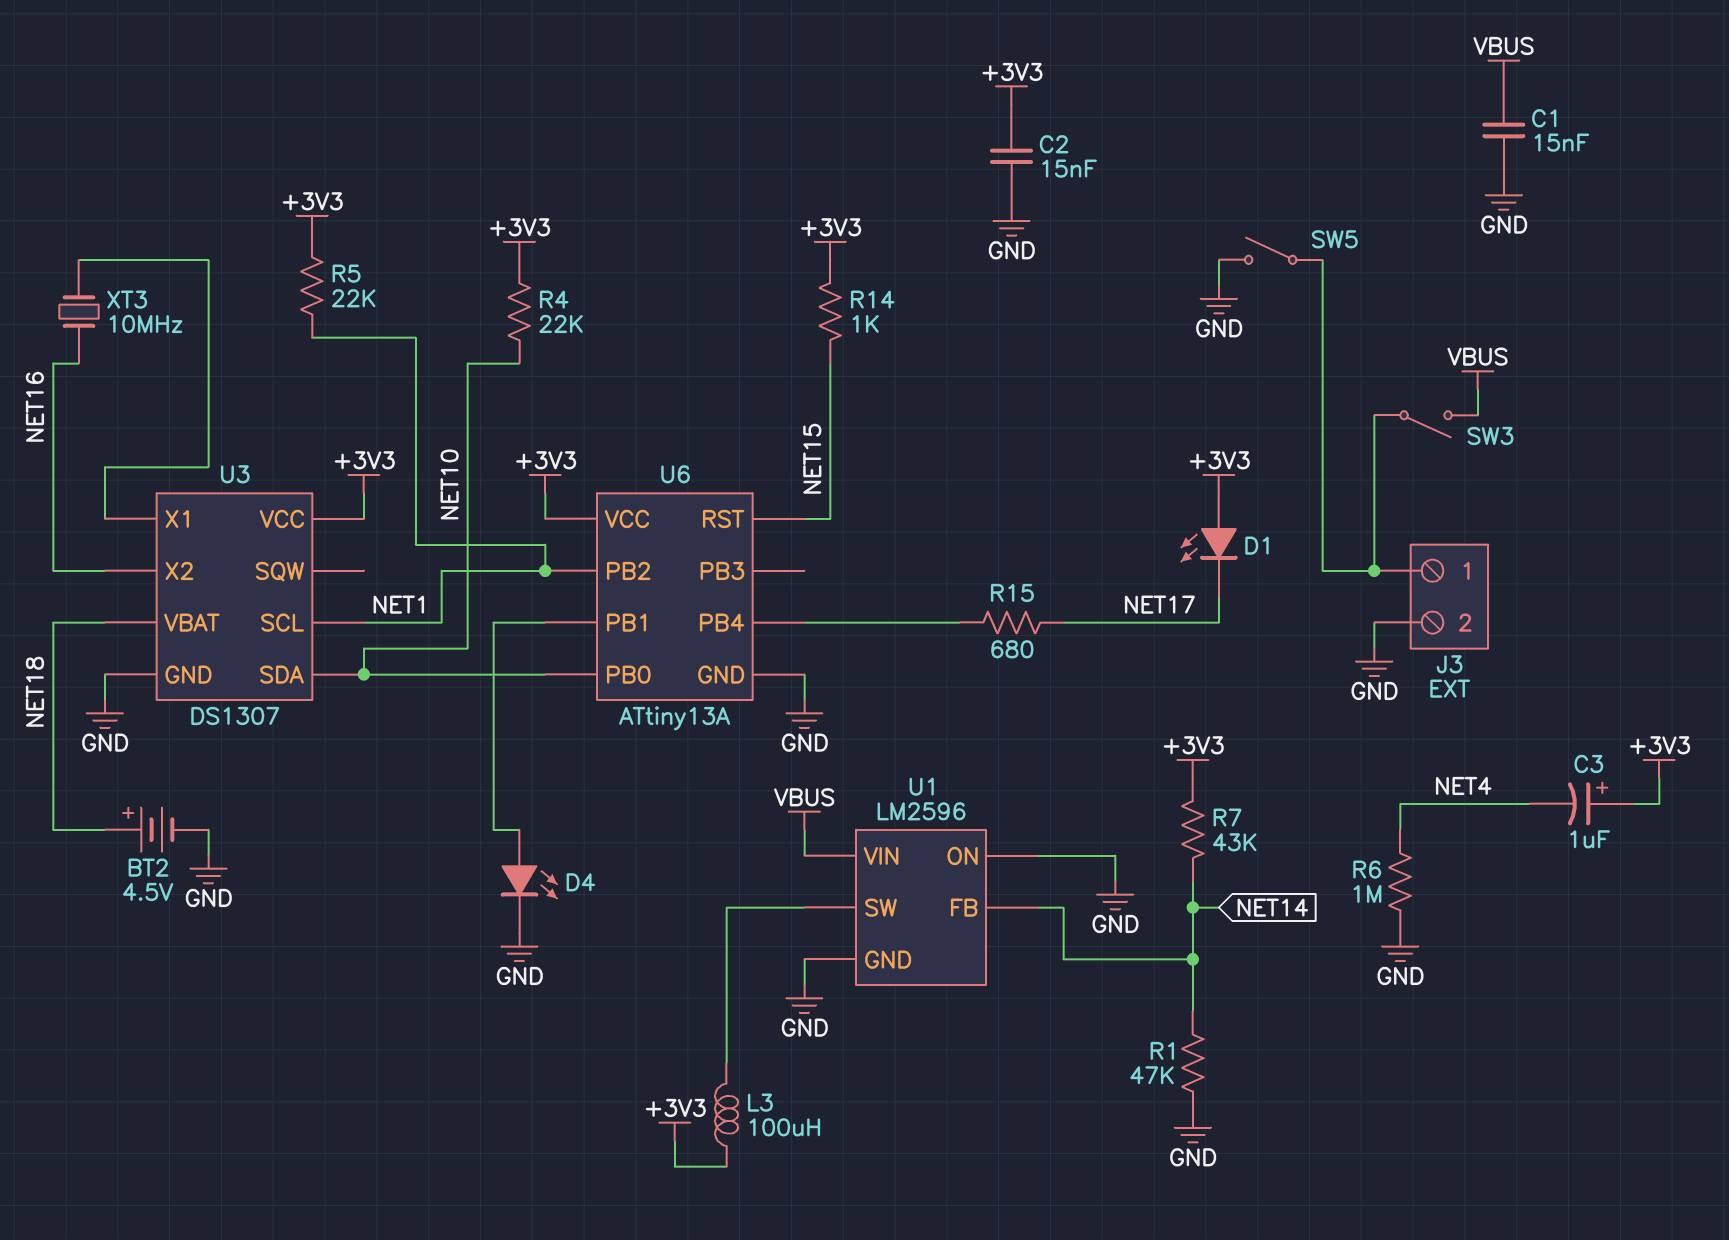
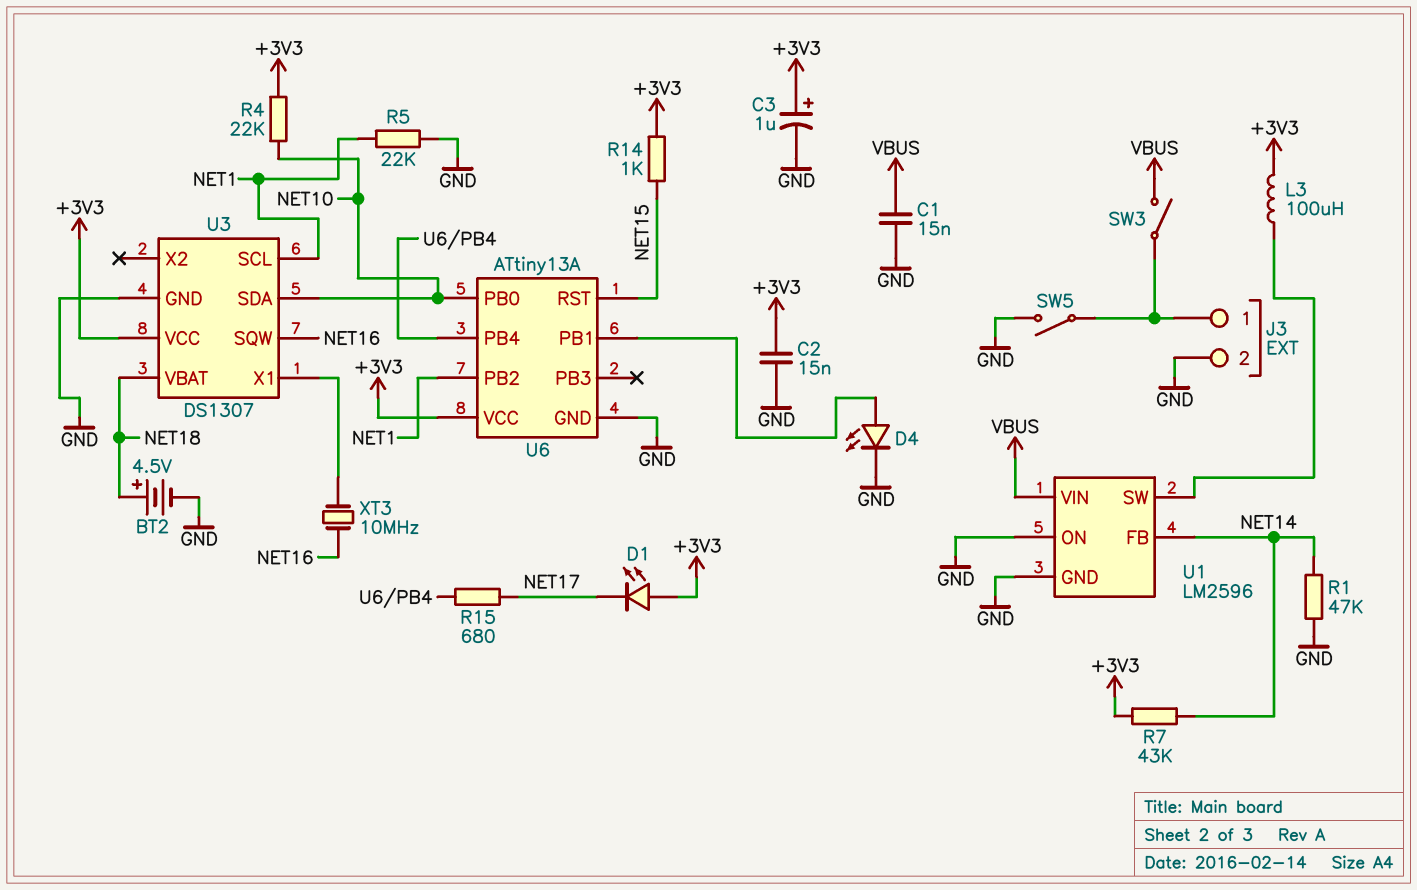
C3: 1uF (plus +3V3, minus NET4) -> 1uF (plus +3V3, minus GND)
R5: 22k (+3V3, NET1) -> 22k (GND, NET1)
R6: 1M (GND, NET4) -> none
U3 pin SQW: none -> NET16
U3 pin X2: NET16 -> none

